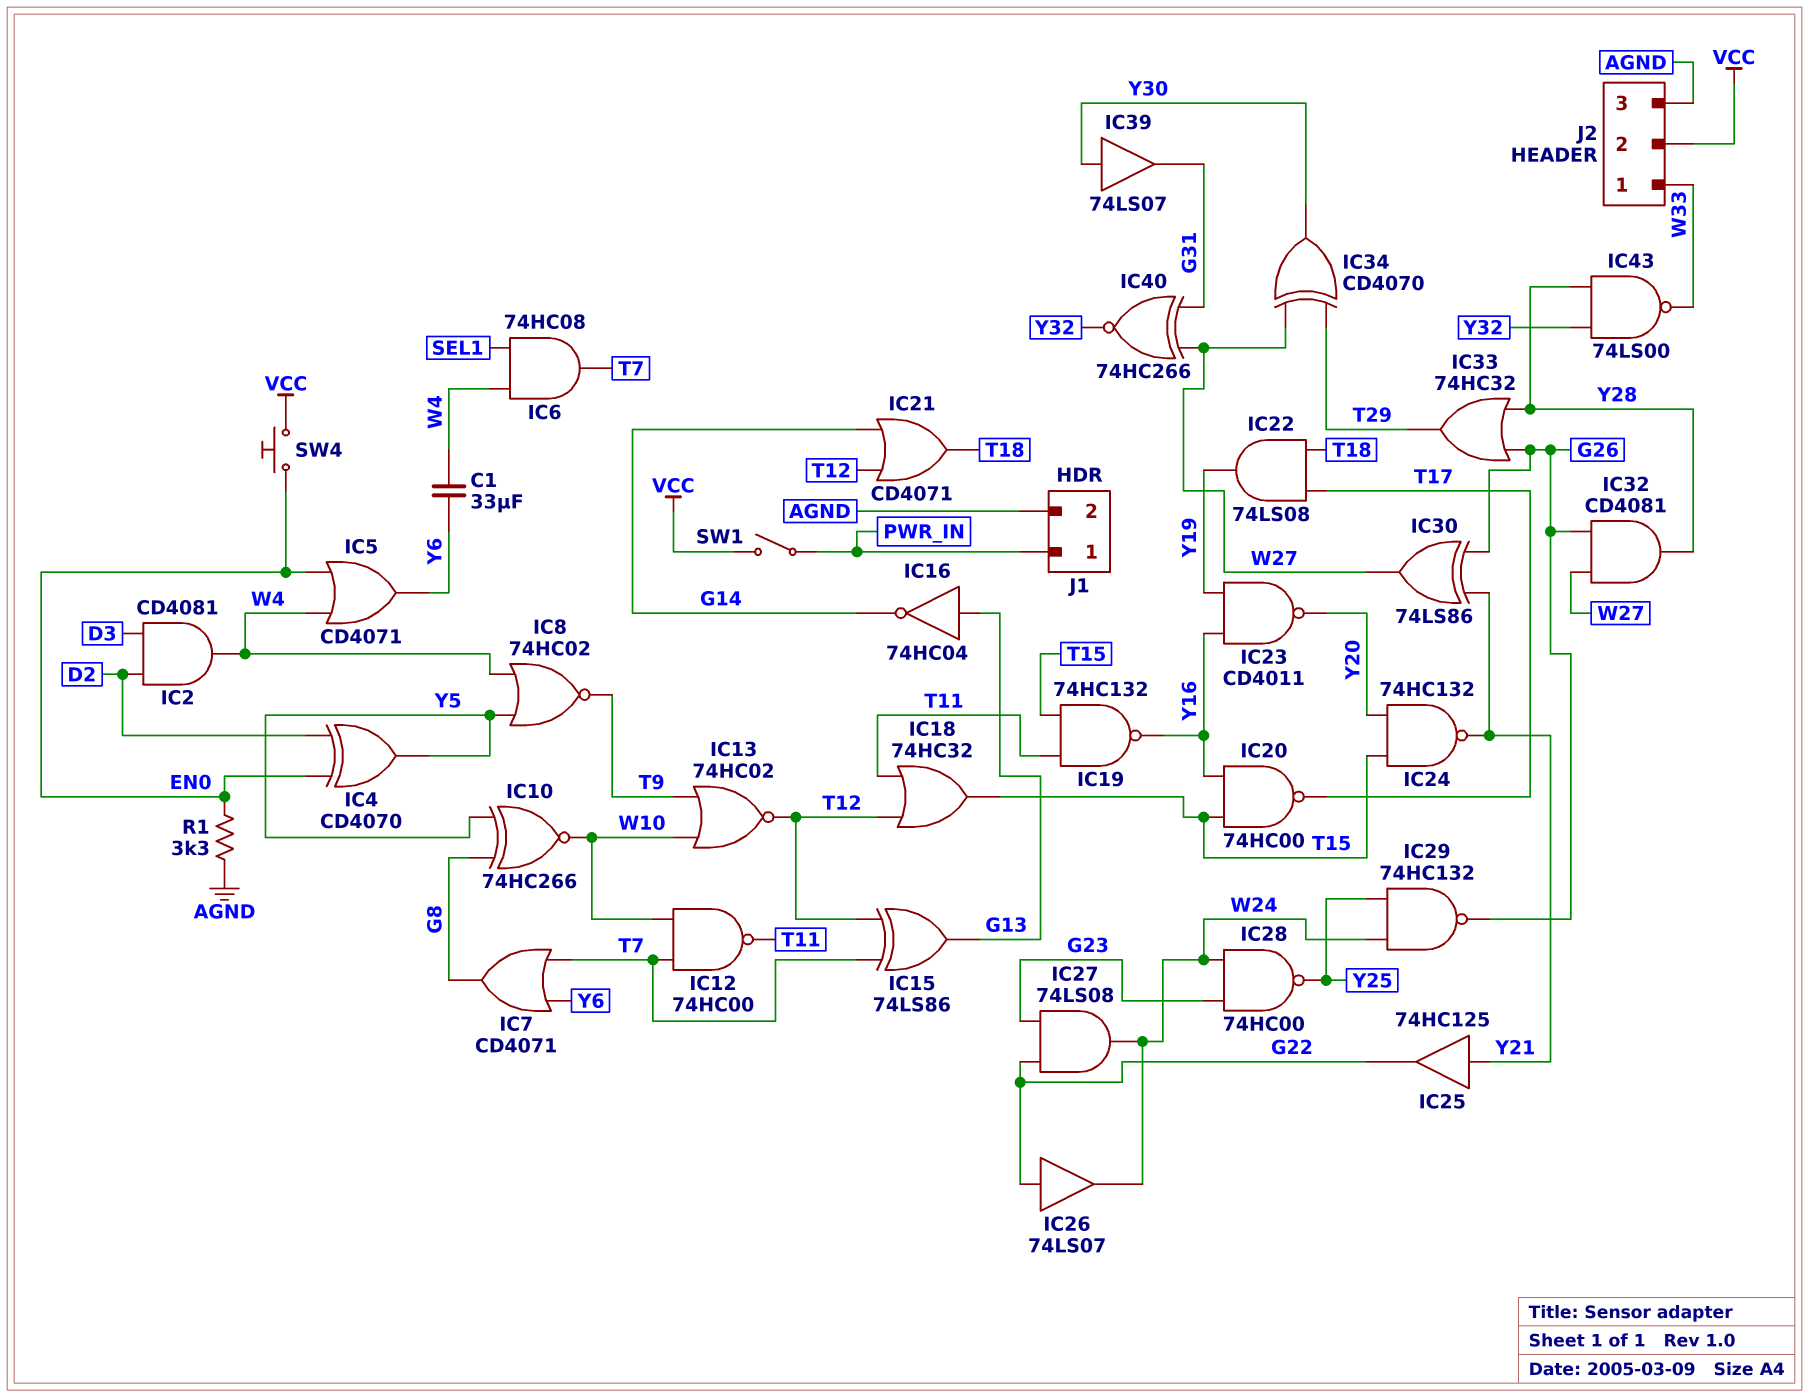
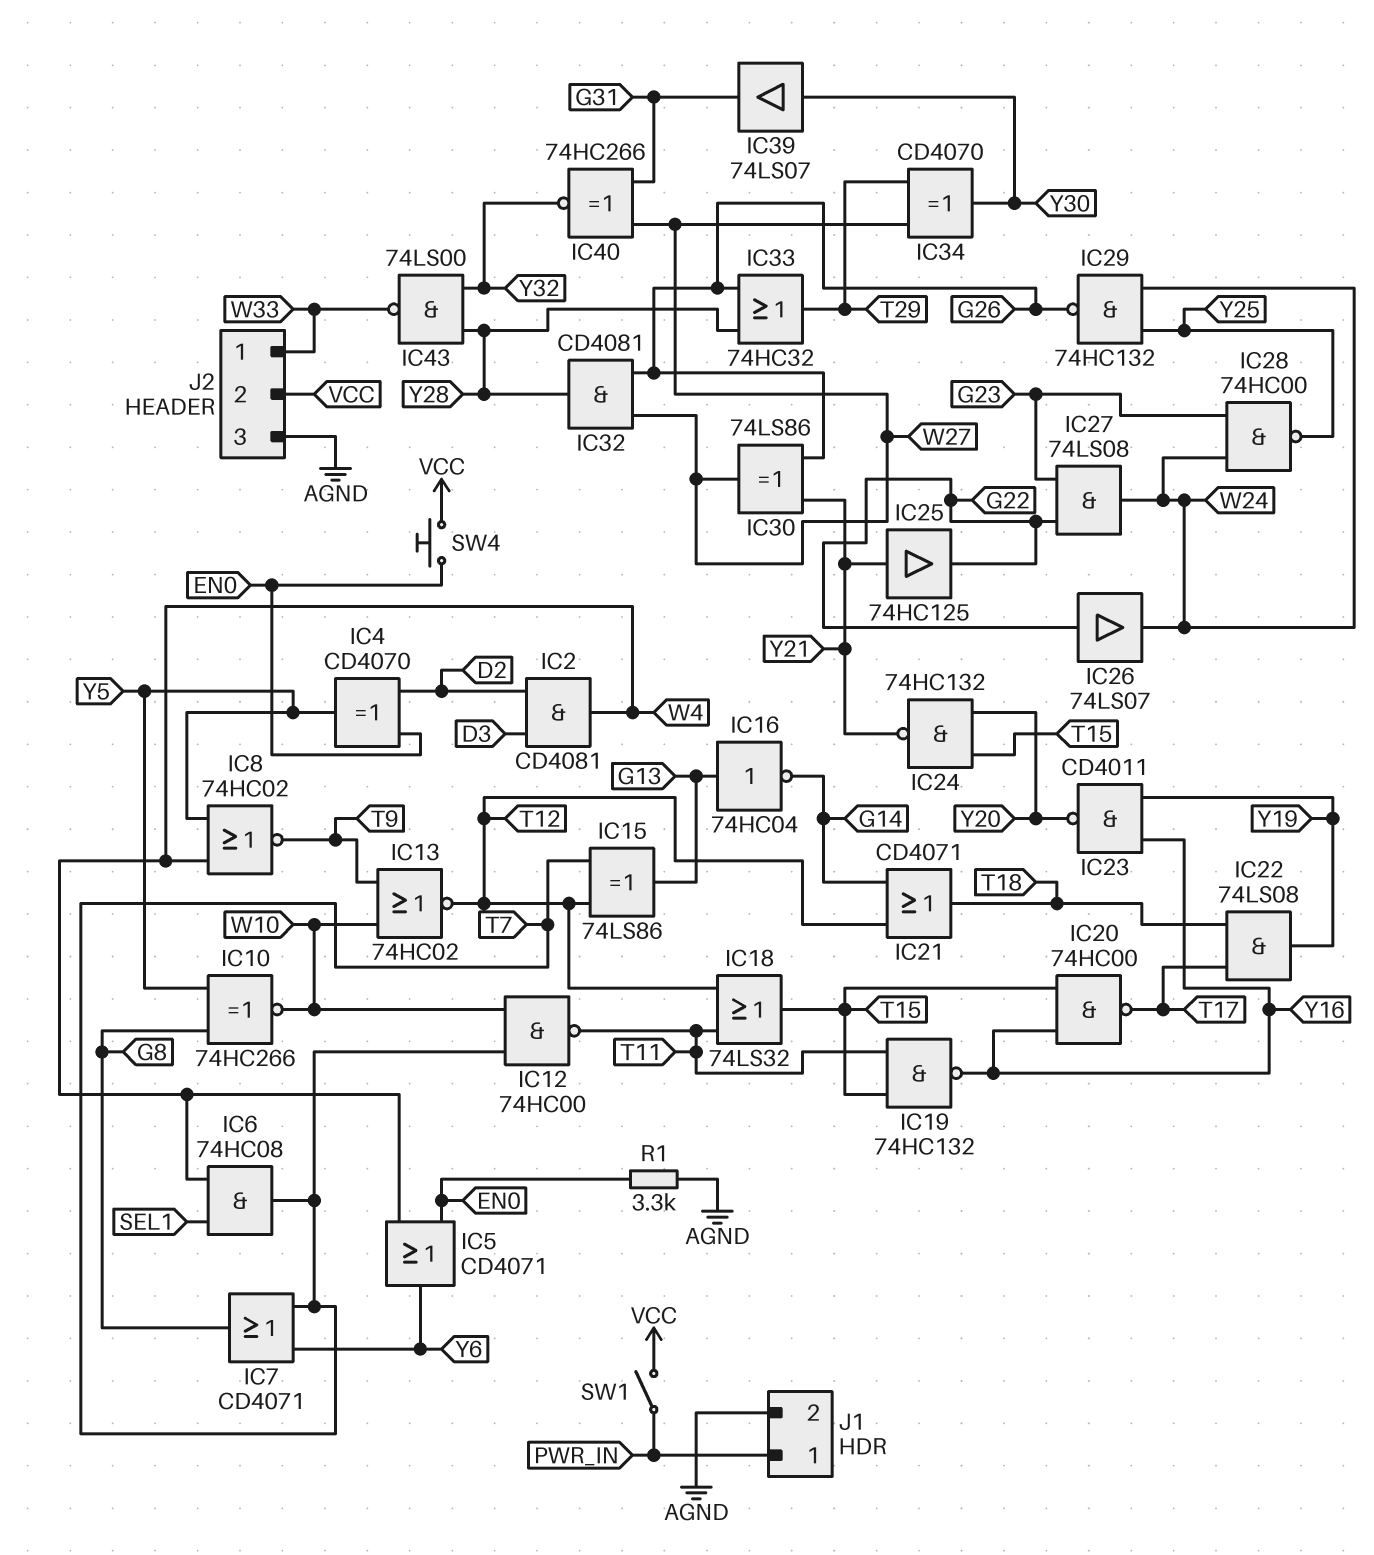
C1: 33uF (W4, Y6) -> none
IC18: OR 74HC32 (in T11, in T12, out T15) -> OR 74LS32 (in T11, in T12, out T15)

